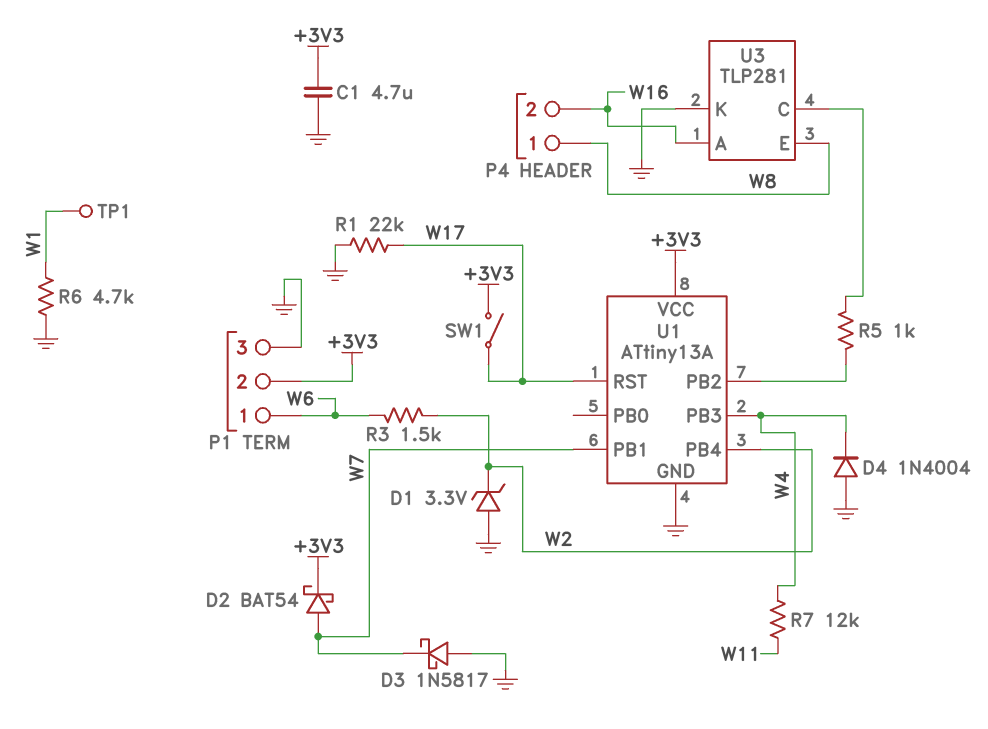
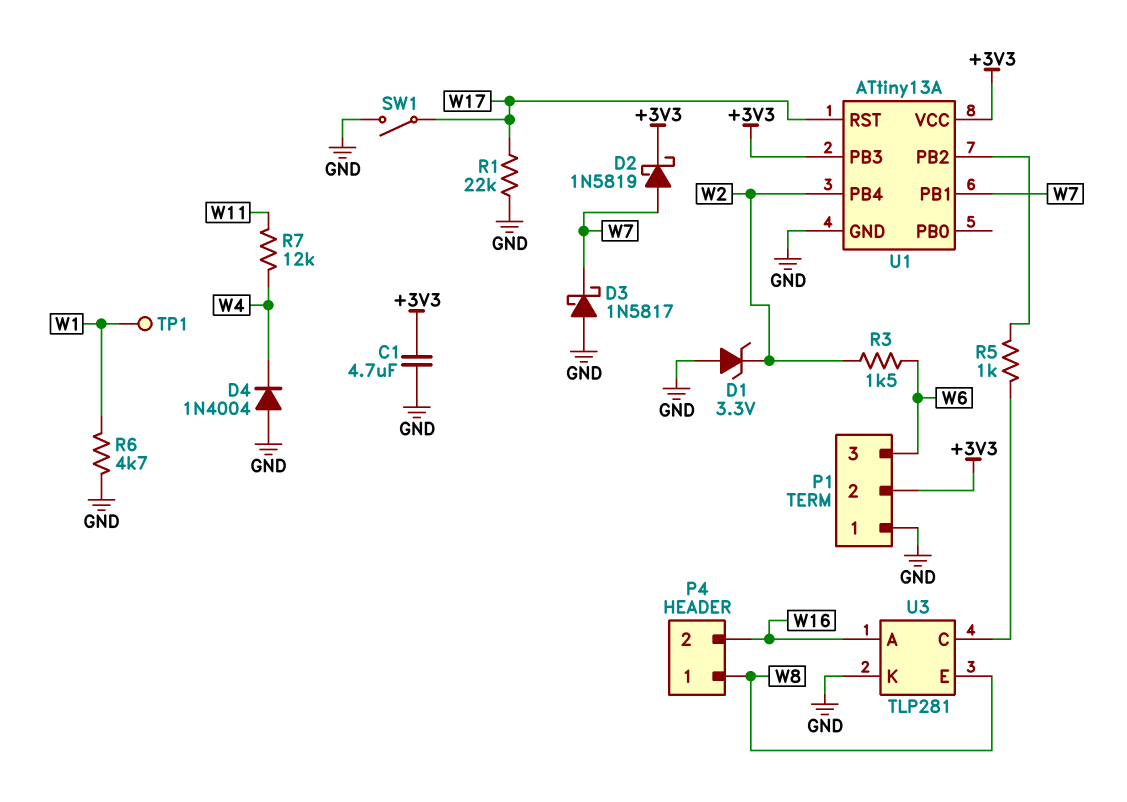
D2: schottky BAT54 (A W7, K +3V3) -> schottky 1N5819 (A W7, K +3V3)
P1 pin 1: W6 -> GND
P1 pin 3: GND -> W6
SW1: switch (+3V3, W17) -> switch (GND, W17)
U1 pin PB3: W4 -> +3V3

